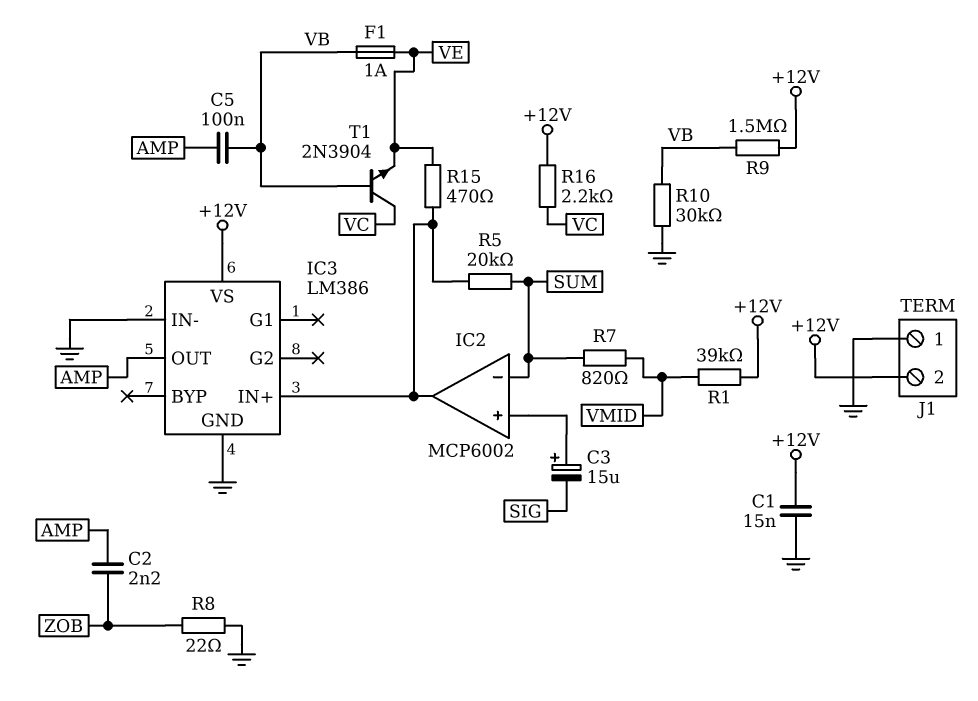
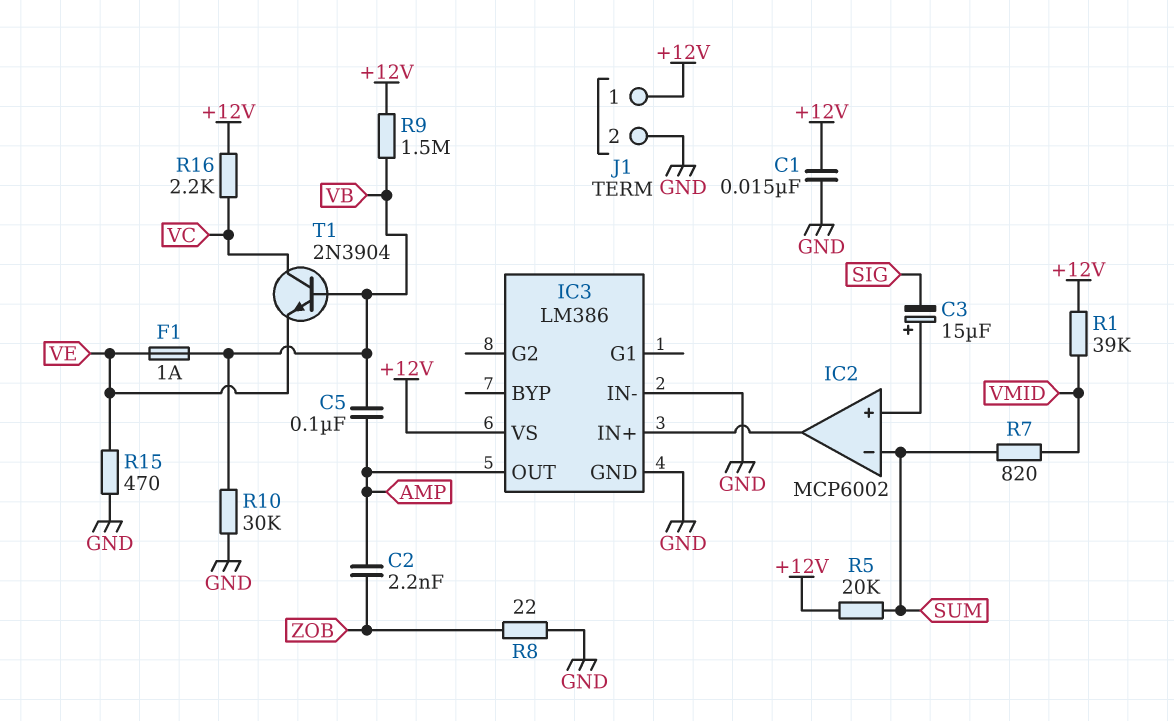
J1 pin 1: GND -> +12V
J1 pin 2: +12V -> GND
R5: 20k (IC2/out, SUM) -> 20k (+12V, SUM)
R15: 470 (IC2/out, VE) -> 470 (GND, VE)

